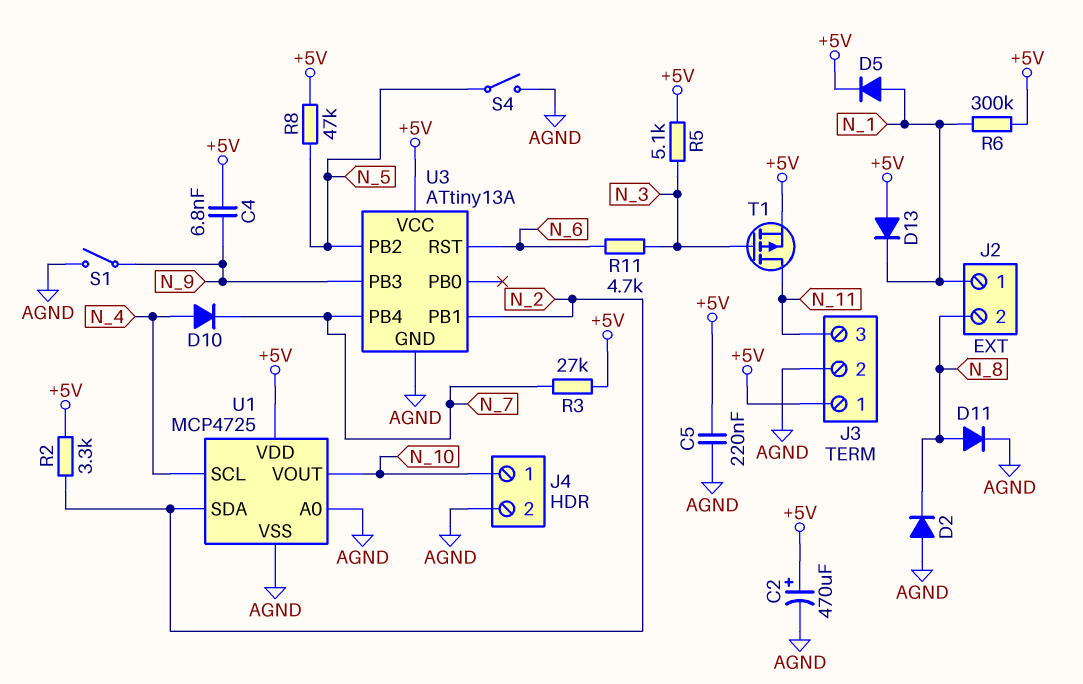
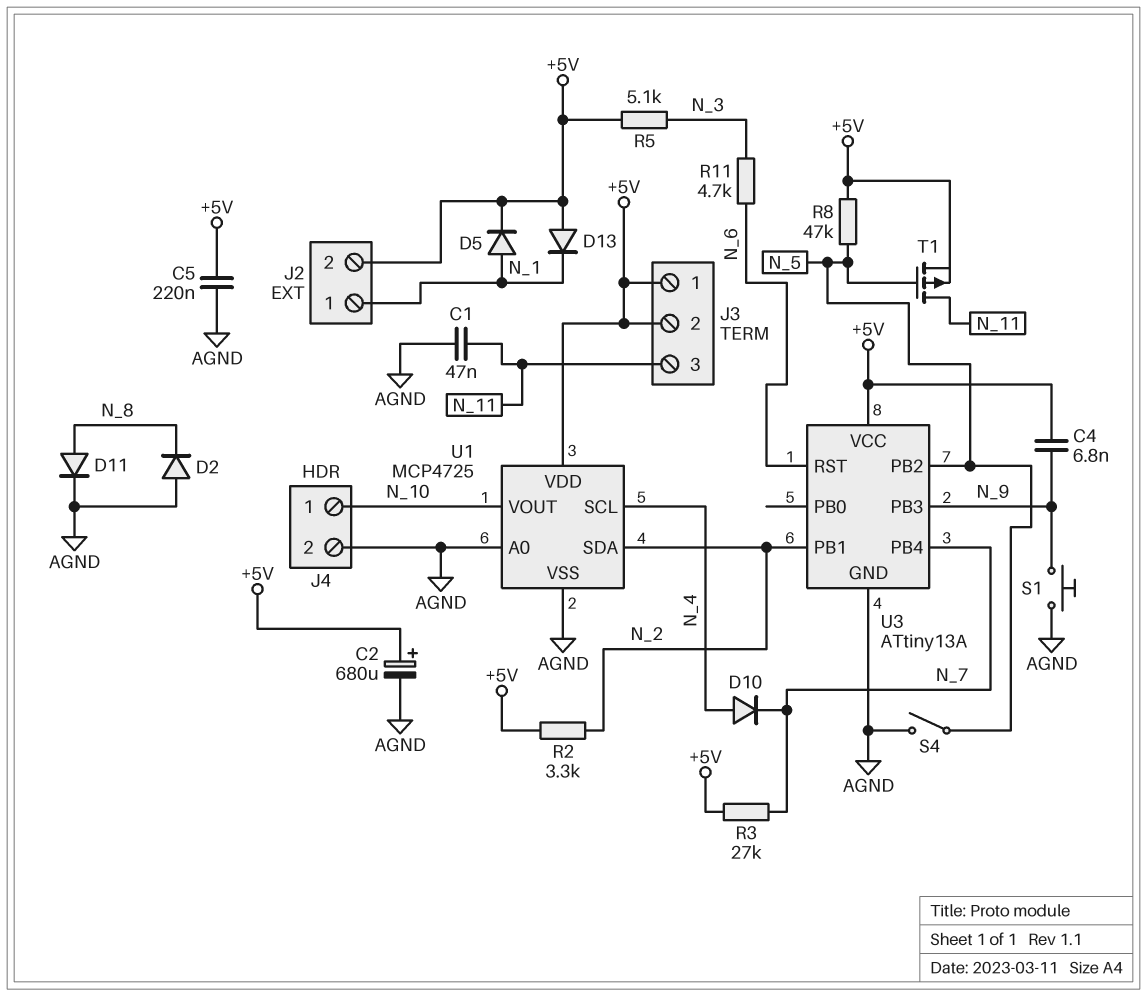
C1: none -> 47nF (AGND, N_11)
C2: 470uF (plus +5V, minus AGND) -> 680uF (plus +5V, minus AGND)
J2 pin 2: N_8 -> +5V
J3 pin 2: AGND -> +5V
R6: 300k (+5V, N_1) -> none
S1: switch (AGND, N_9) -> button (AGND, N_9)
T1: PMOS (G N_3, D N_11, S +5V) -> PMOS (G N_5, D N_11, S +5V)

